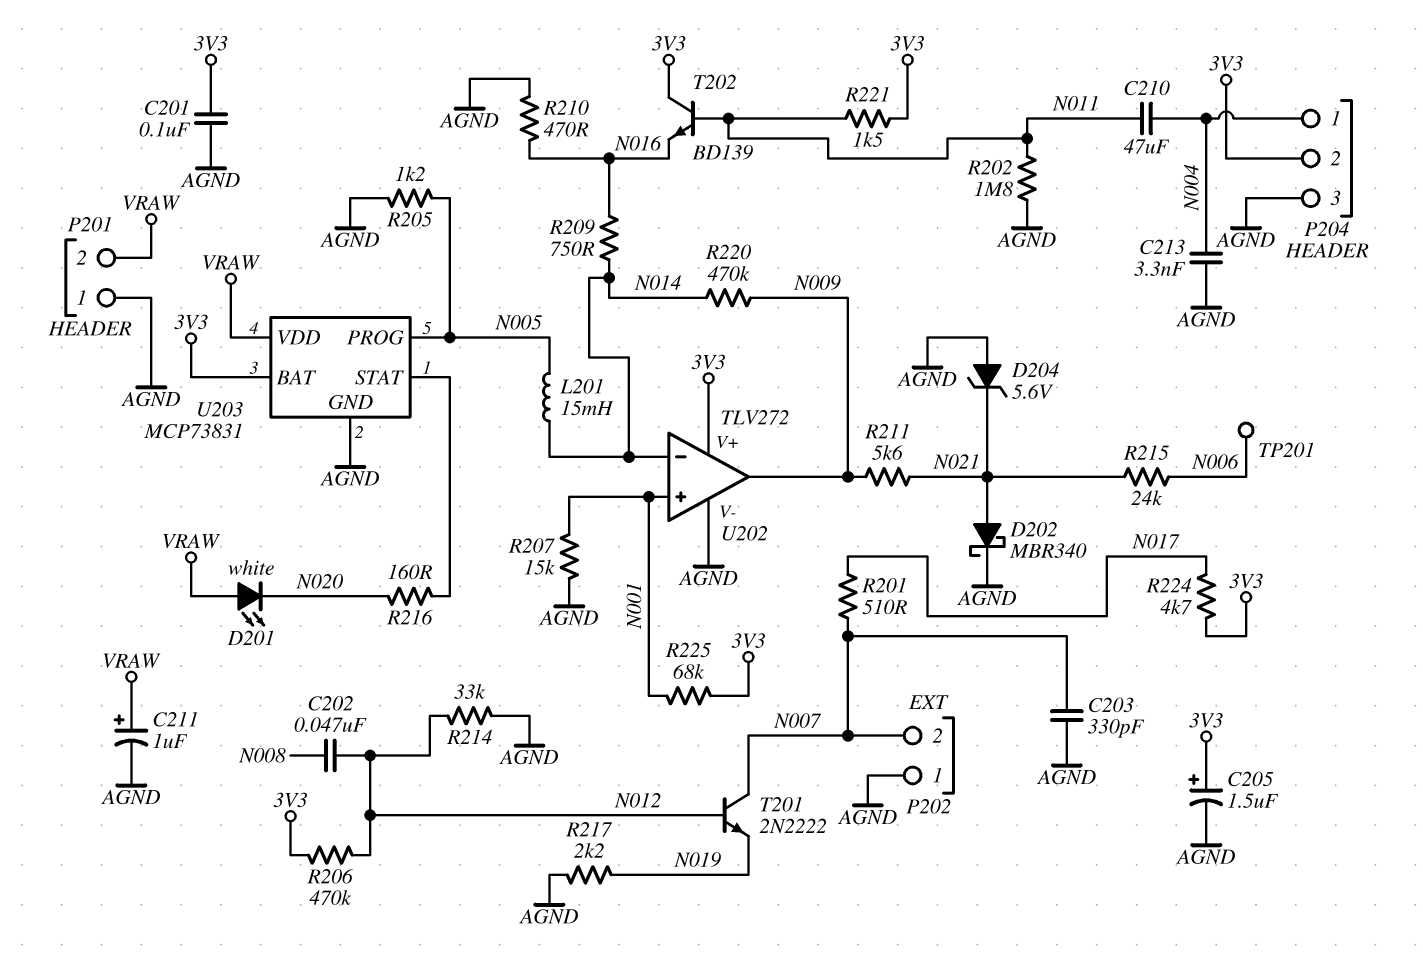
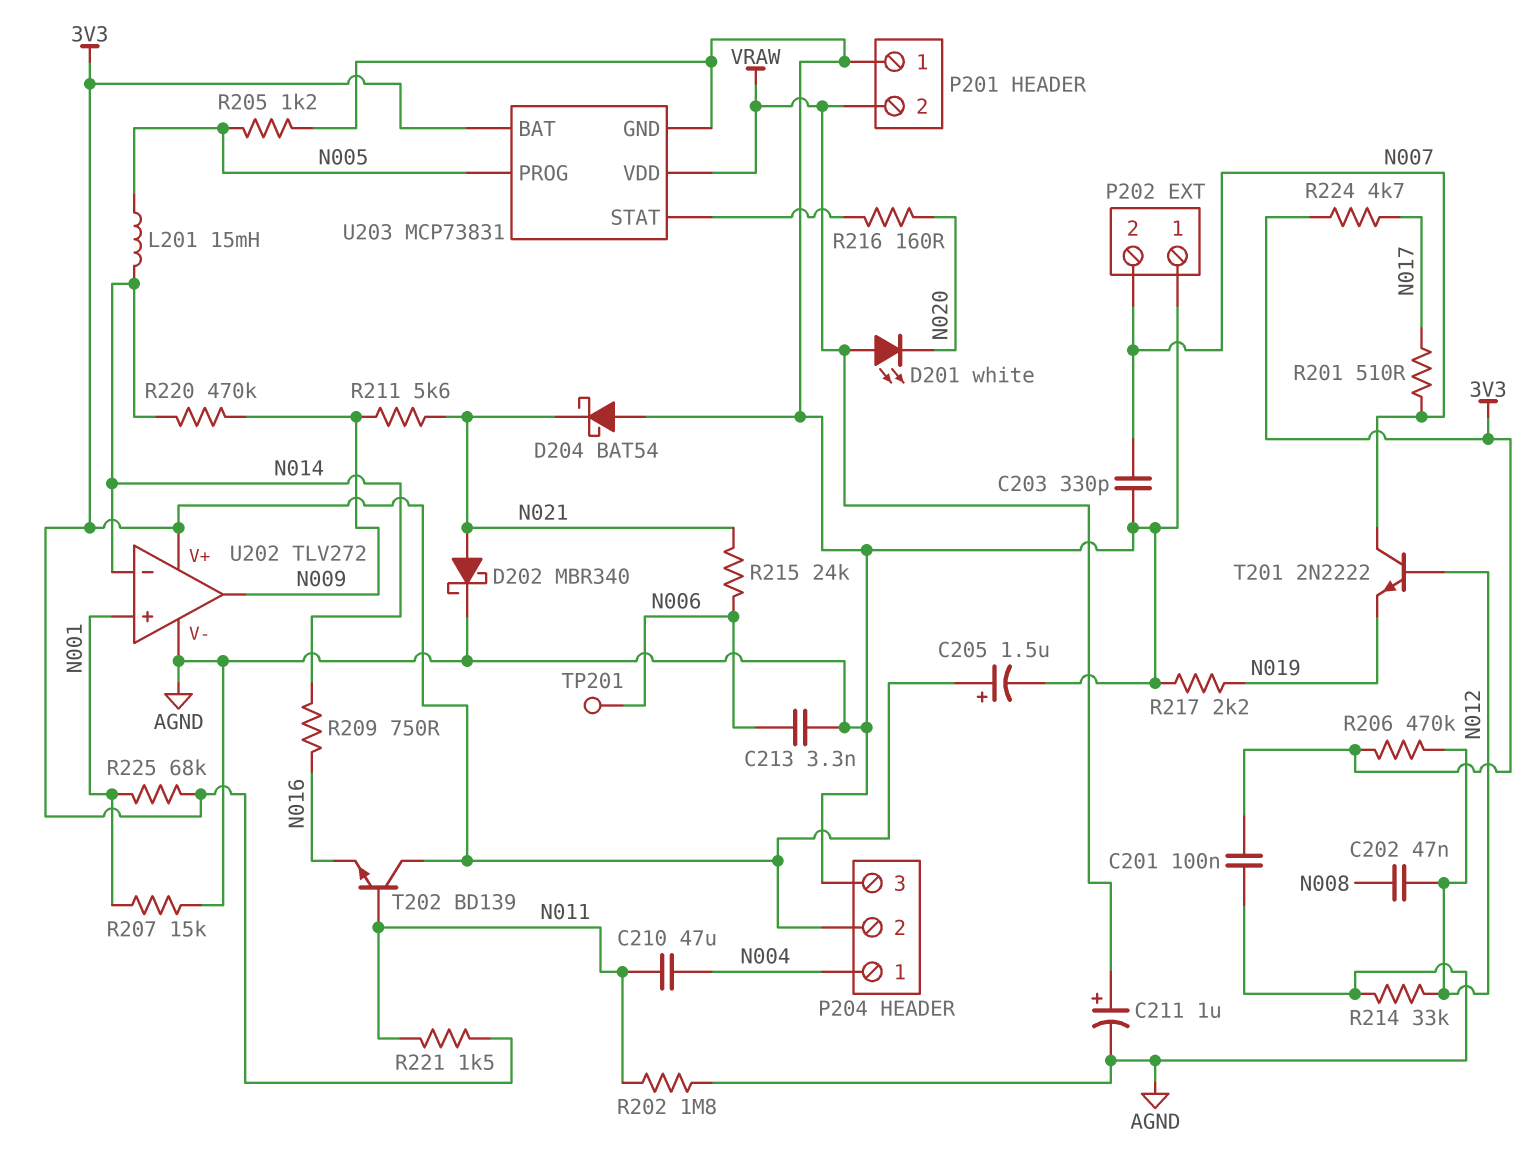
C213: 3.3nF (AGND, N004) -> 3.3nF (AGND, N006)
D204: zener 5.6V (A AGND, K N021) -> schottky BAT54 (A AGND, K N021)
R210: 470 (AGND, N016) -> none

